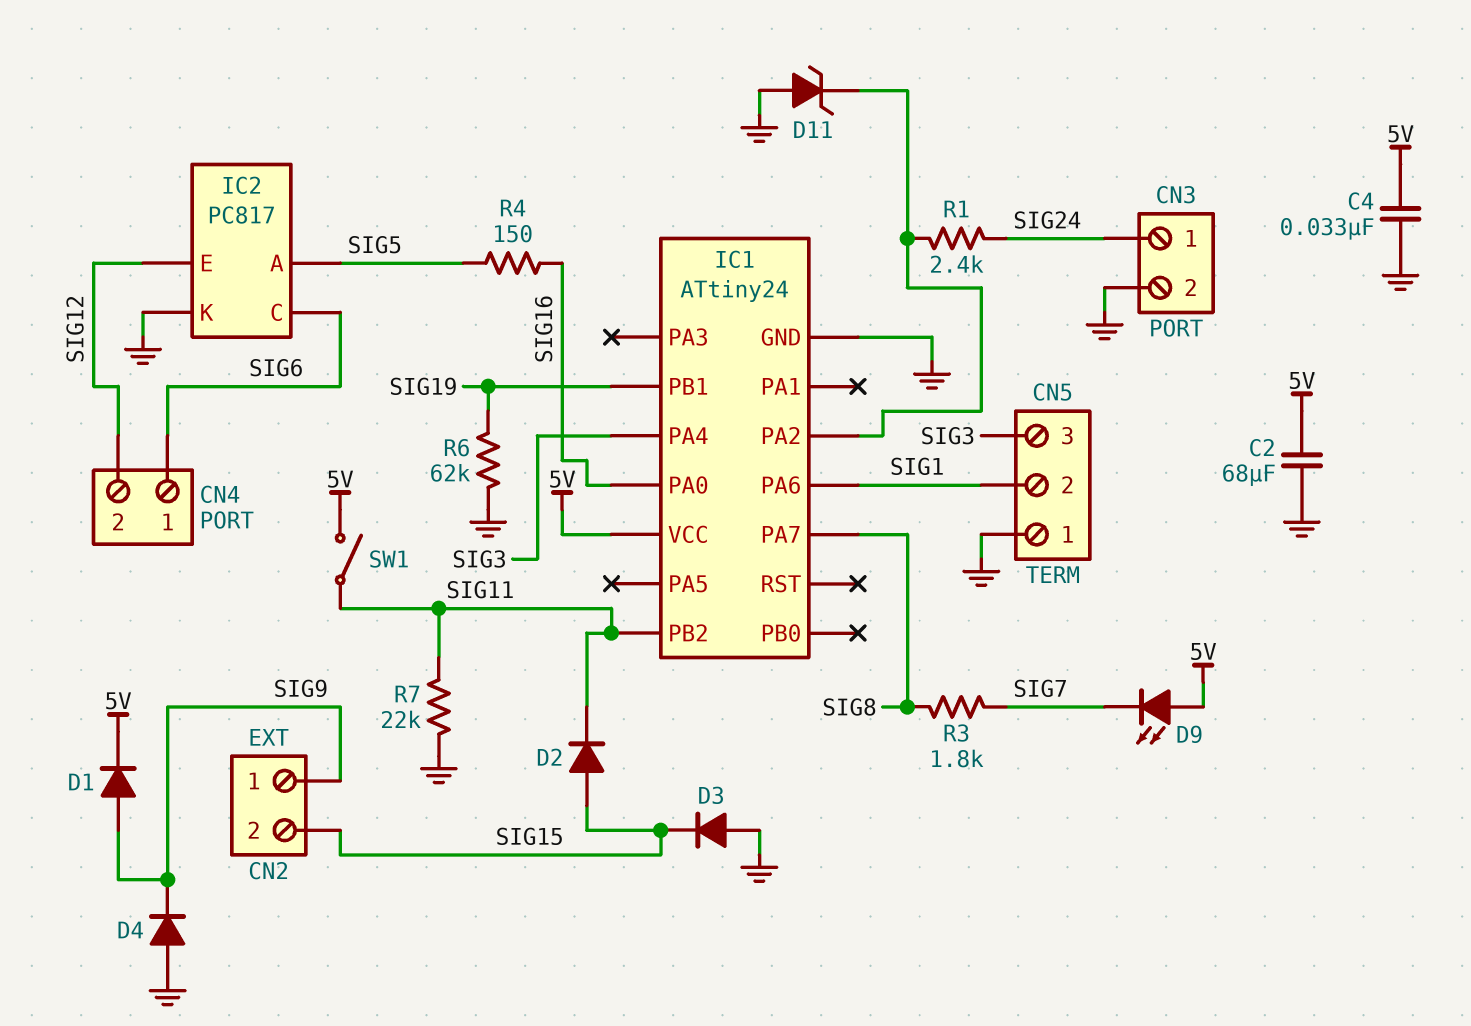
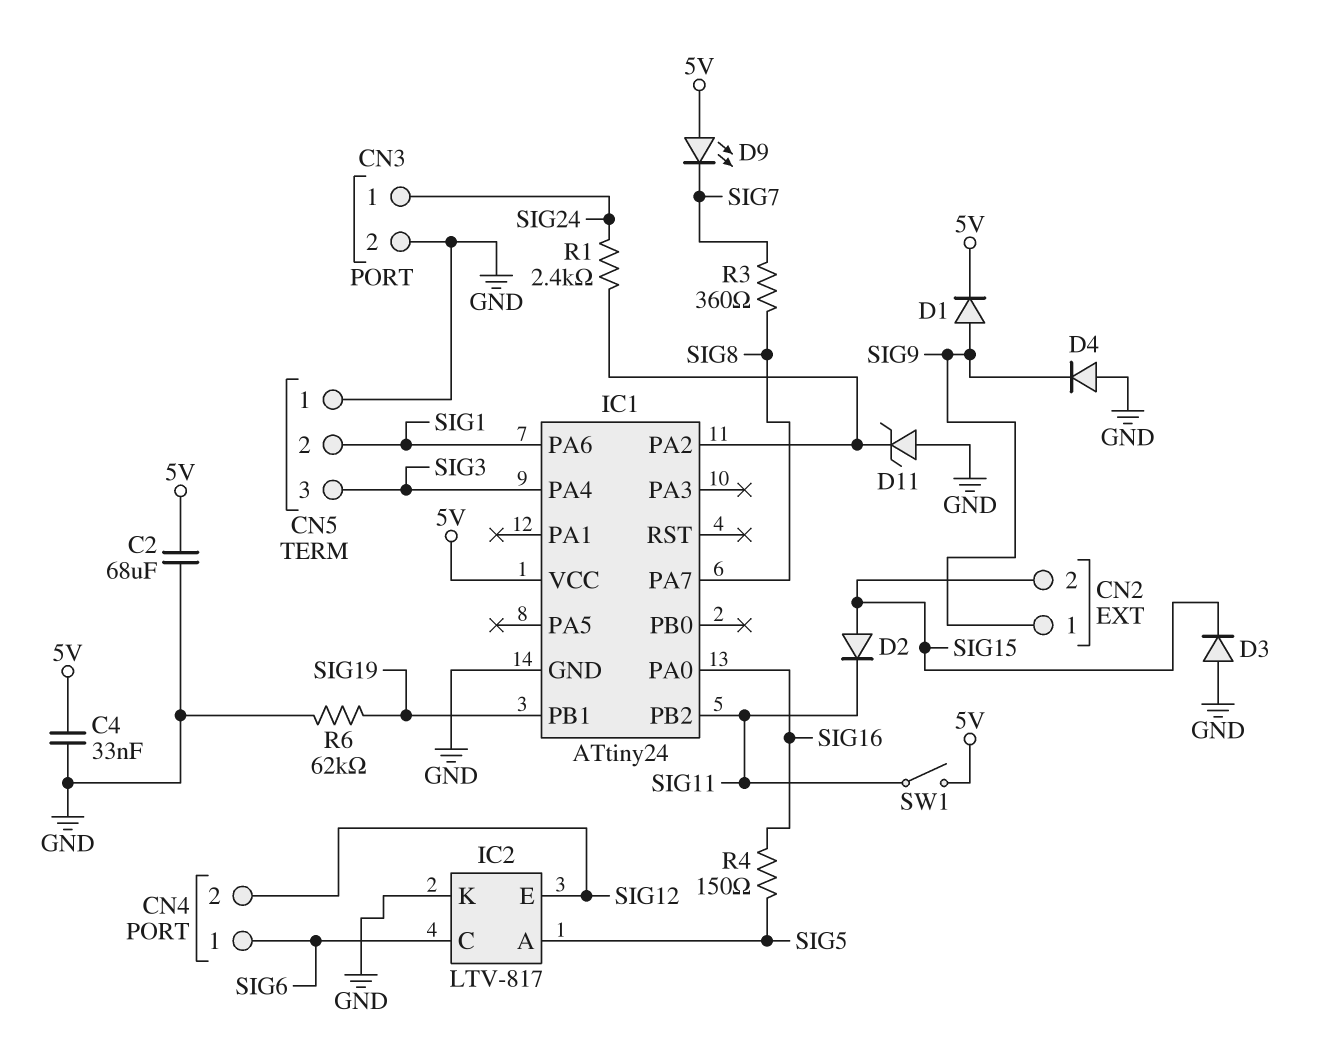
IC2: PC817 -> LTV-817
R3: 1.8k (SIG7, SIG8) -> 360 (SIG7, SIG8)
R7: 22k (GND, SIG11) -> none

